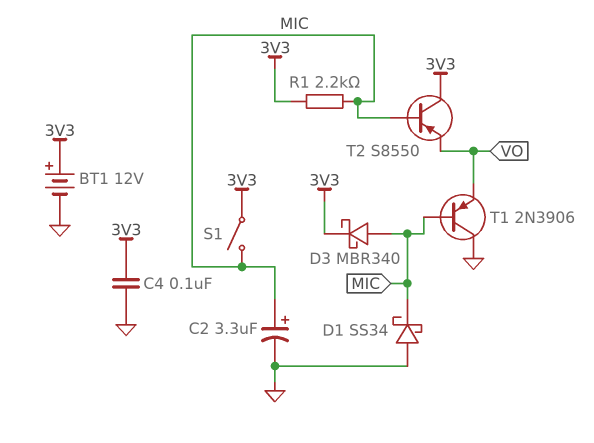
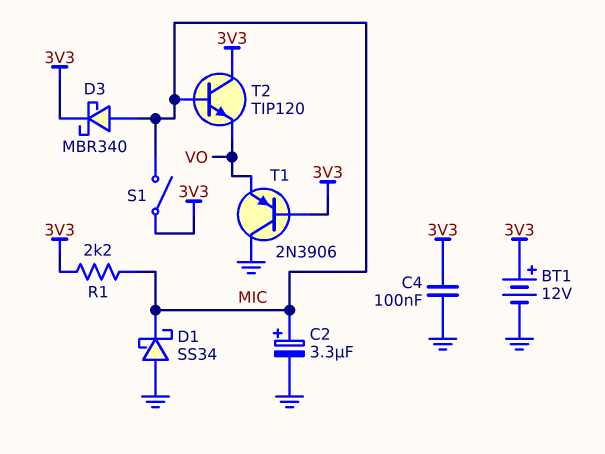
T1: PNP 2N3906 (B MIC, C GND, E VO) -> PNP 2N3906 (B 3V3, C GND, E VO)
T2: PNP S8550 (B MIC, C 3V3, E VO) -> NPN TIP120 (B MIC, C 3V3, E VO)

